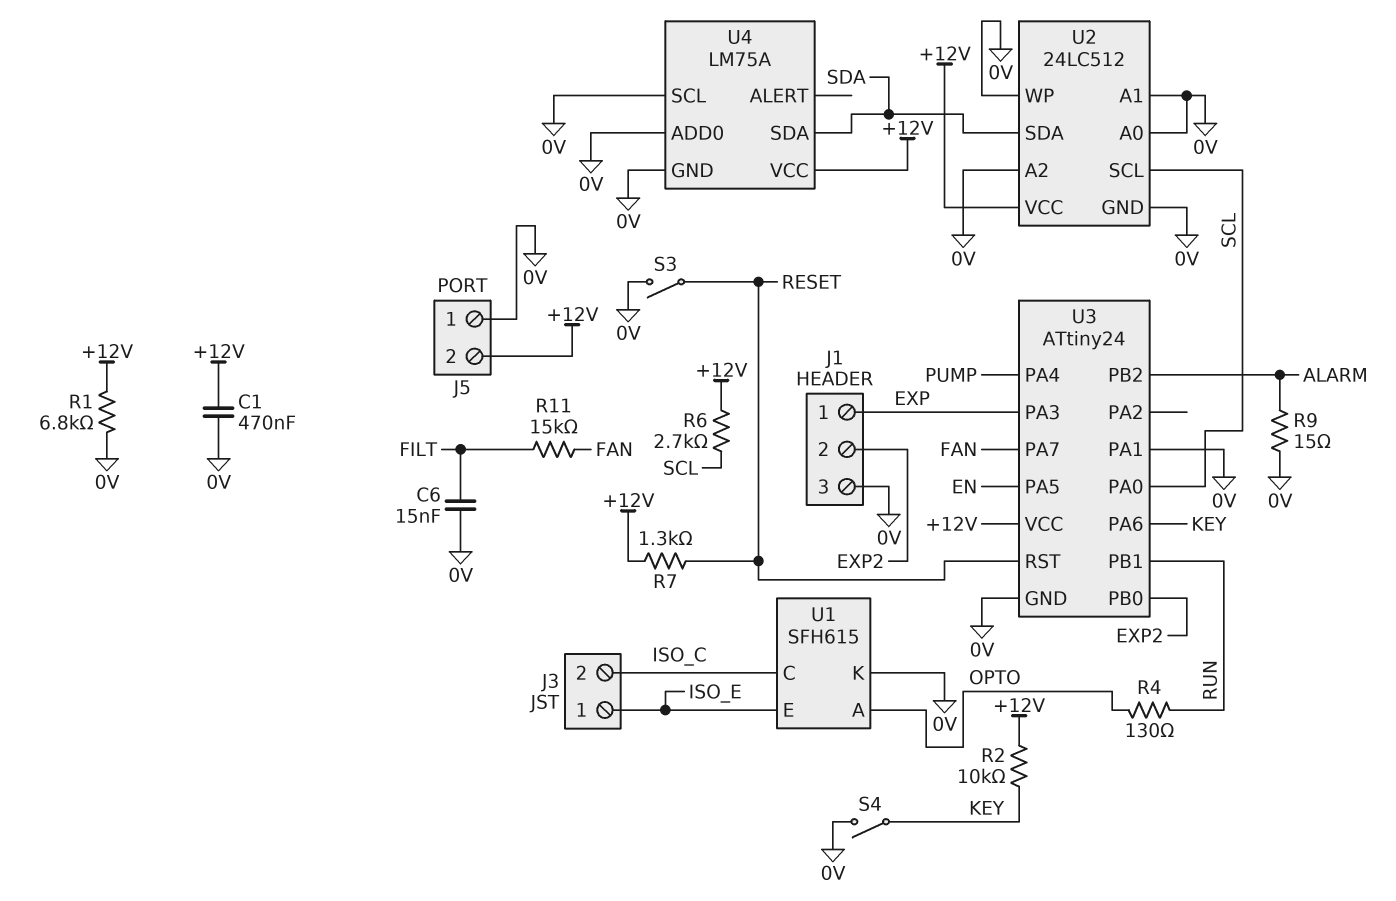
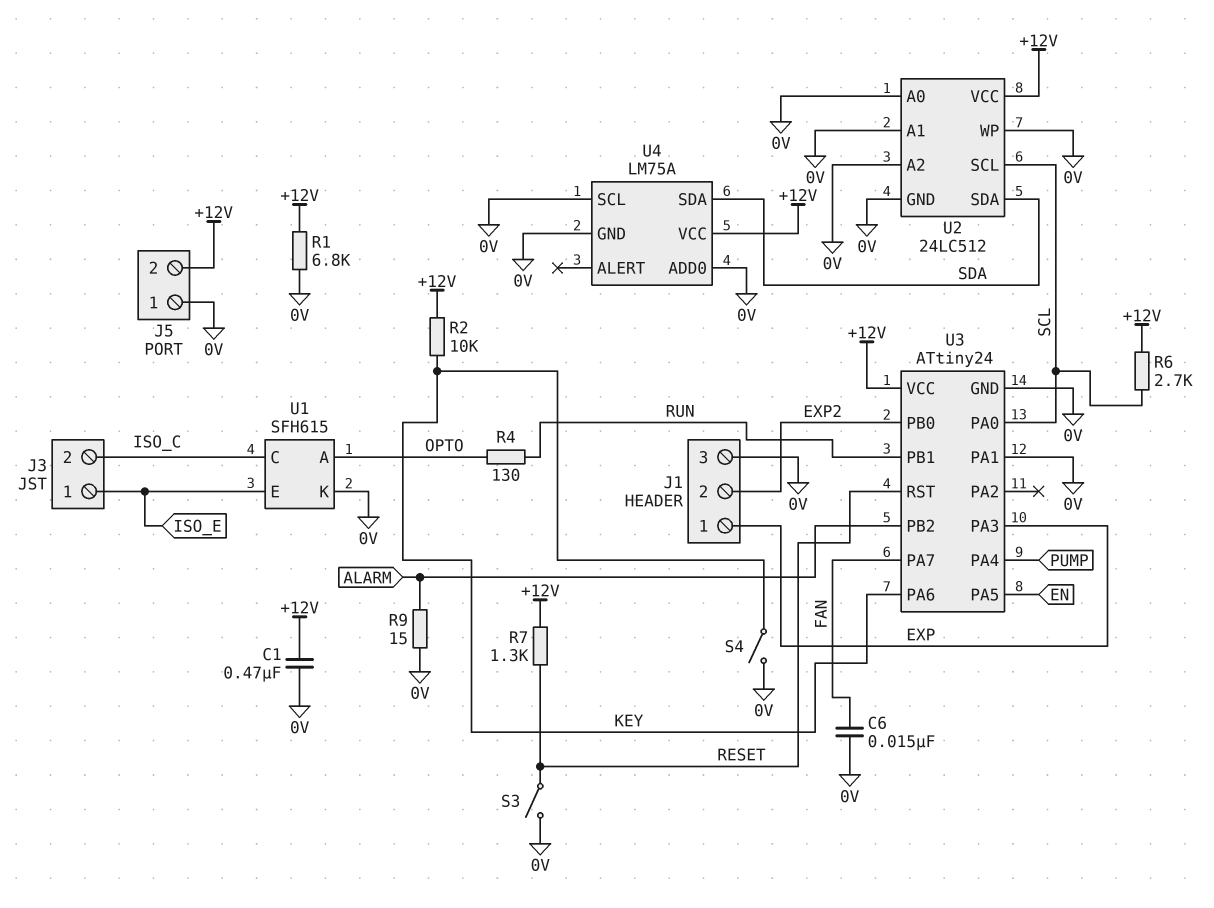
C6: 15nF (0V, FILT) -> 15nF (0V, FAN)
R11: 15k (FAN, FILT) -> none

